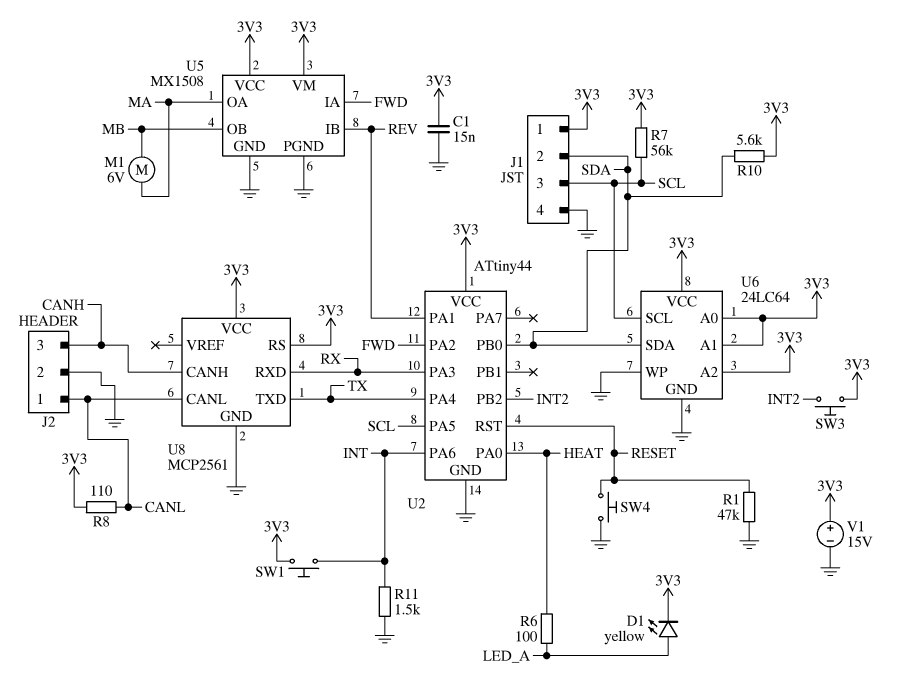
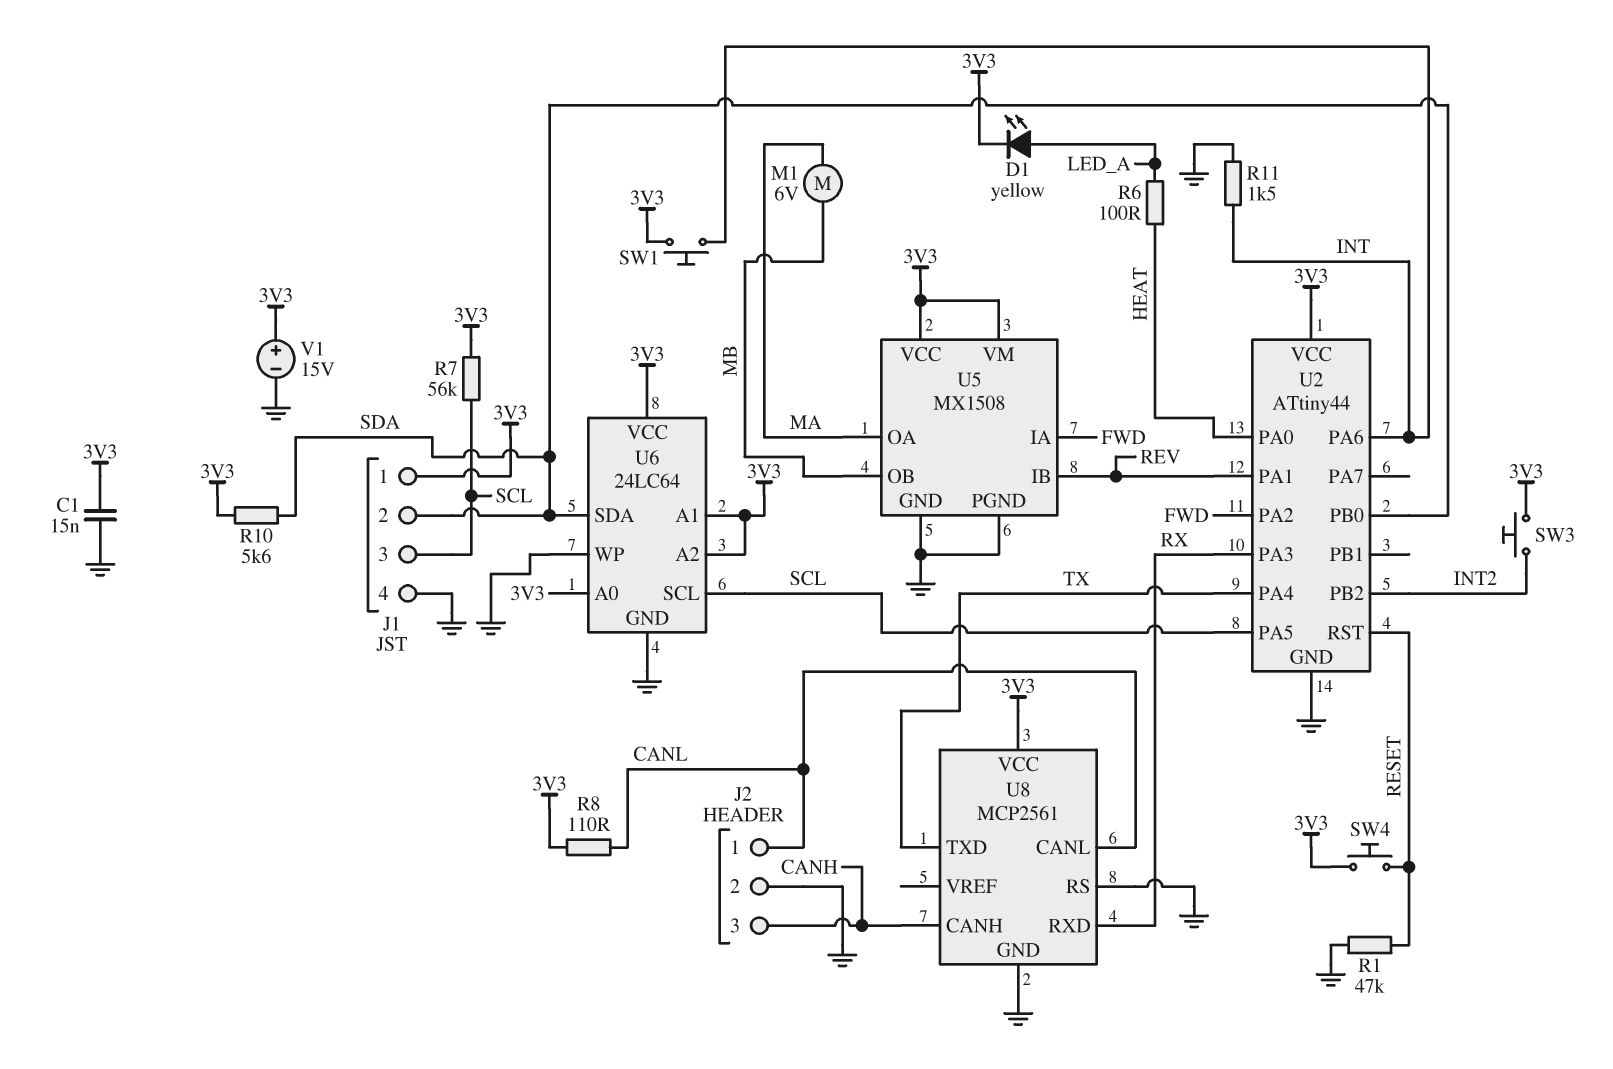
SW4: button (GND, RESET) -> button (3V3, RESET)
U8 pin RS: 3V3 -> GND

